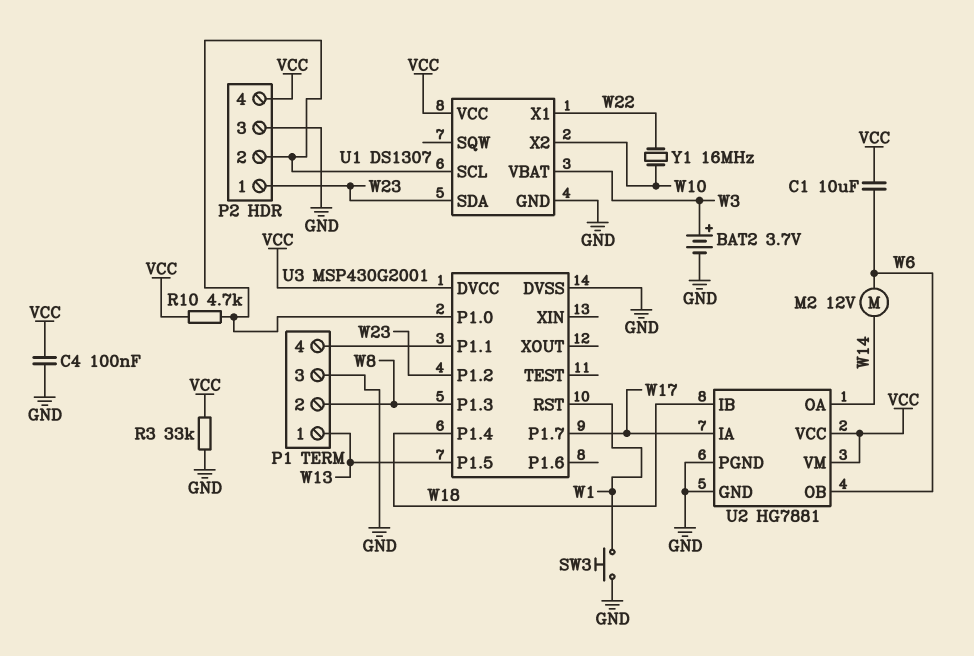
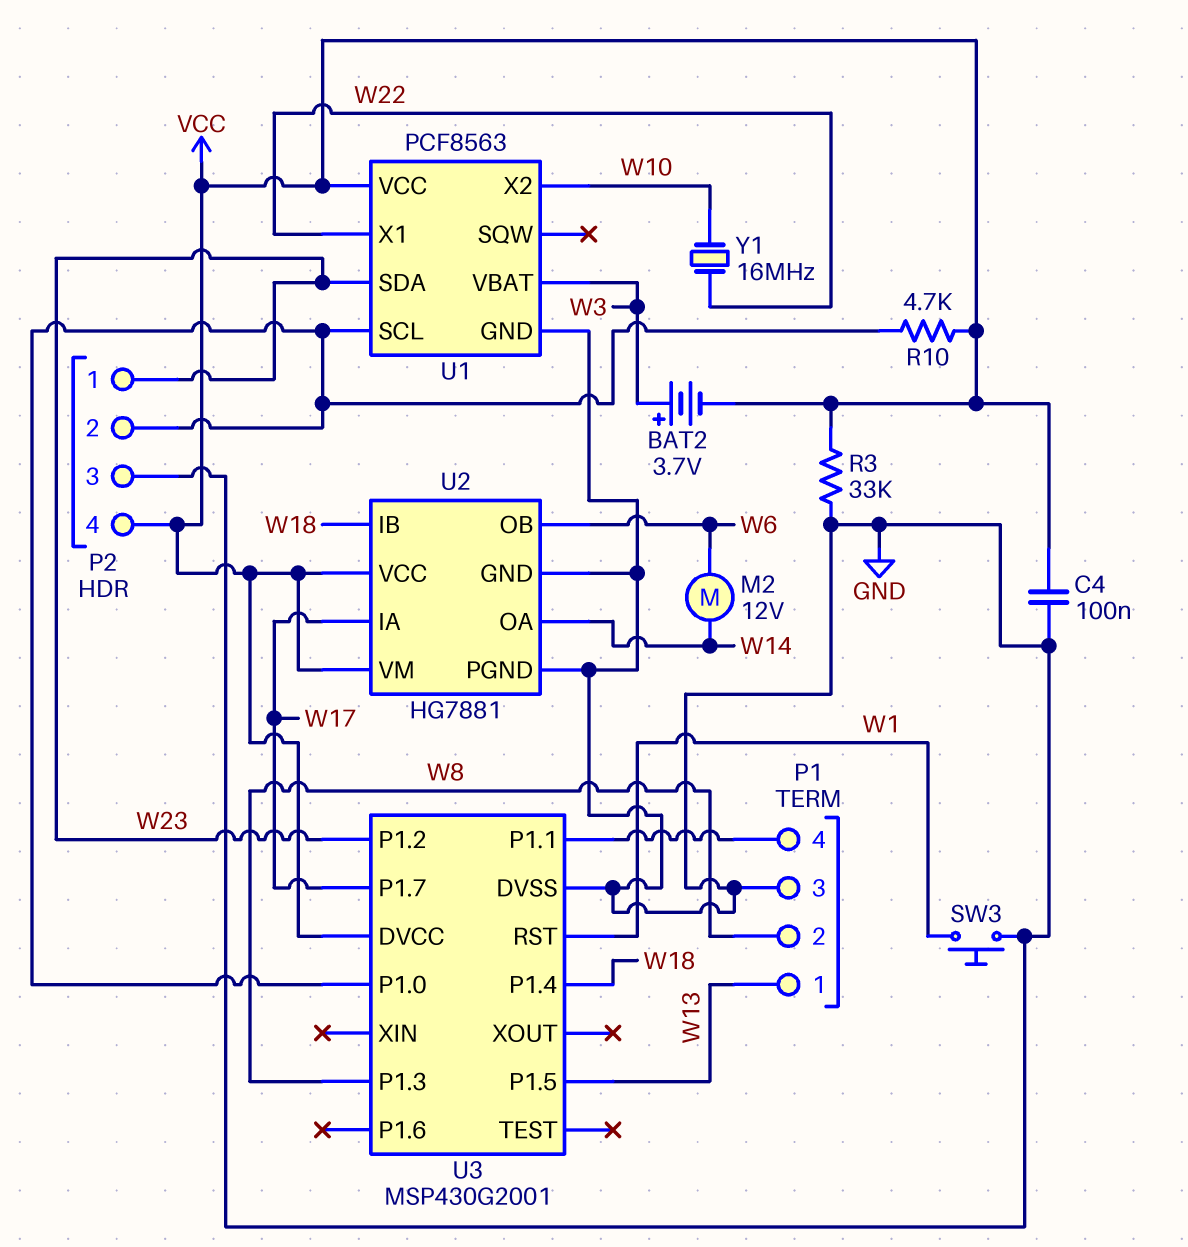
BAT2: 3.7V (plus W3, minus GND) -> 3.7V (plus W3, minus VCC)
C1: 10uF (VCC, W6) -> none
U1: DS1307 -> PCF8563

